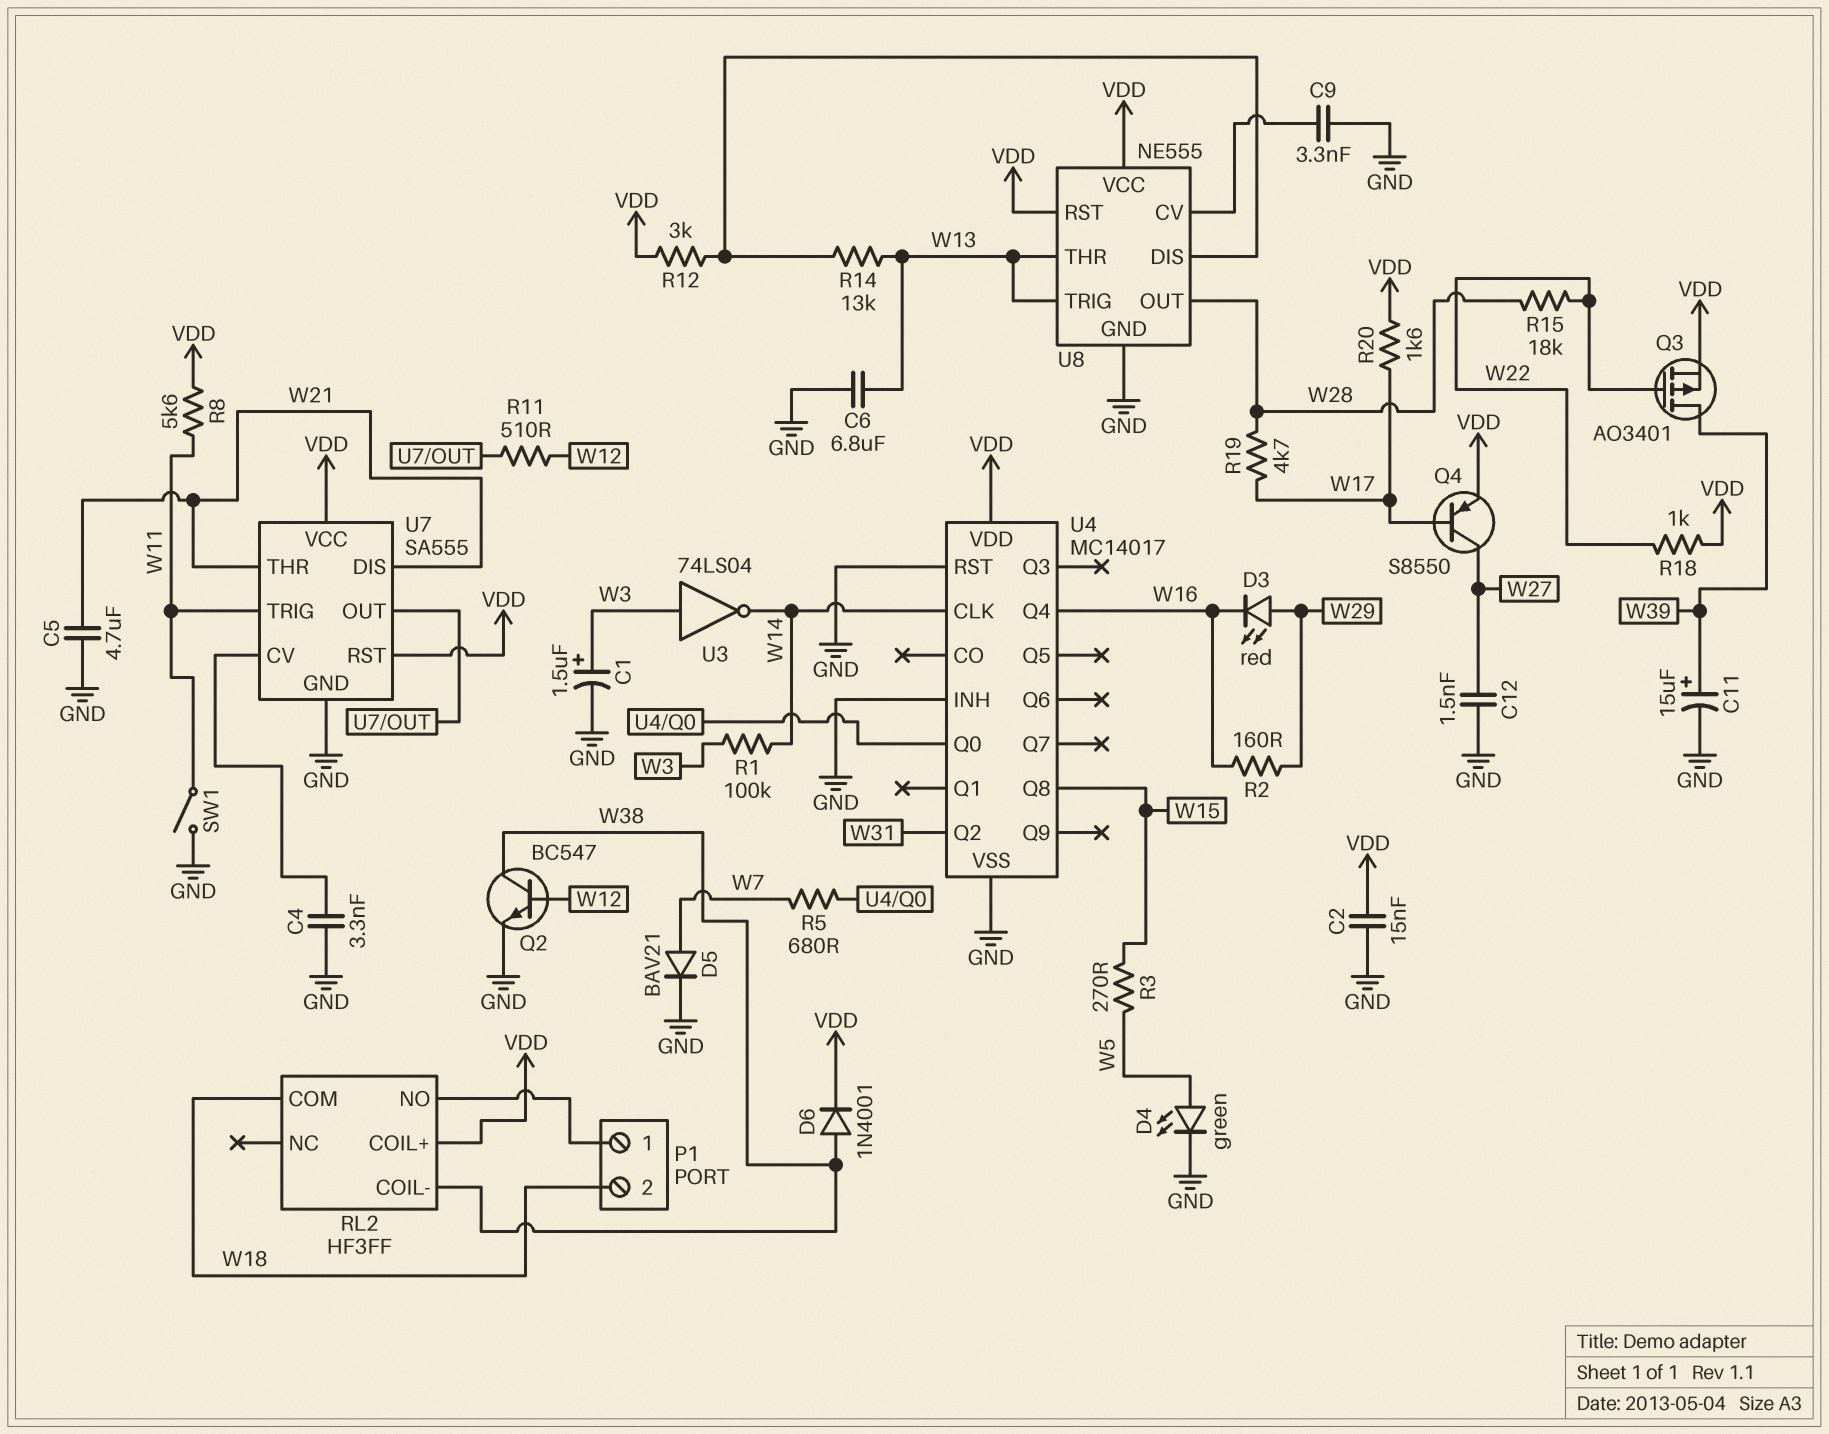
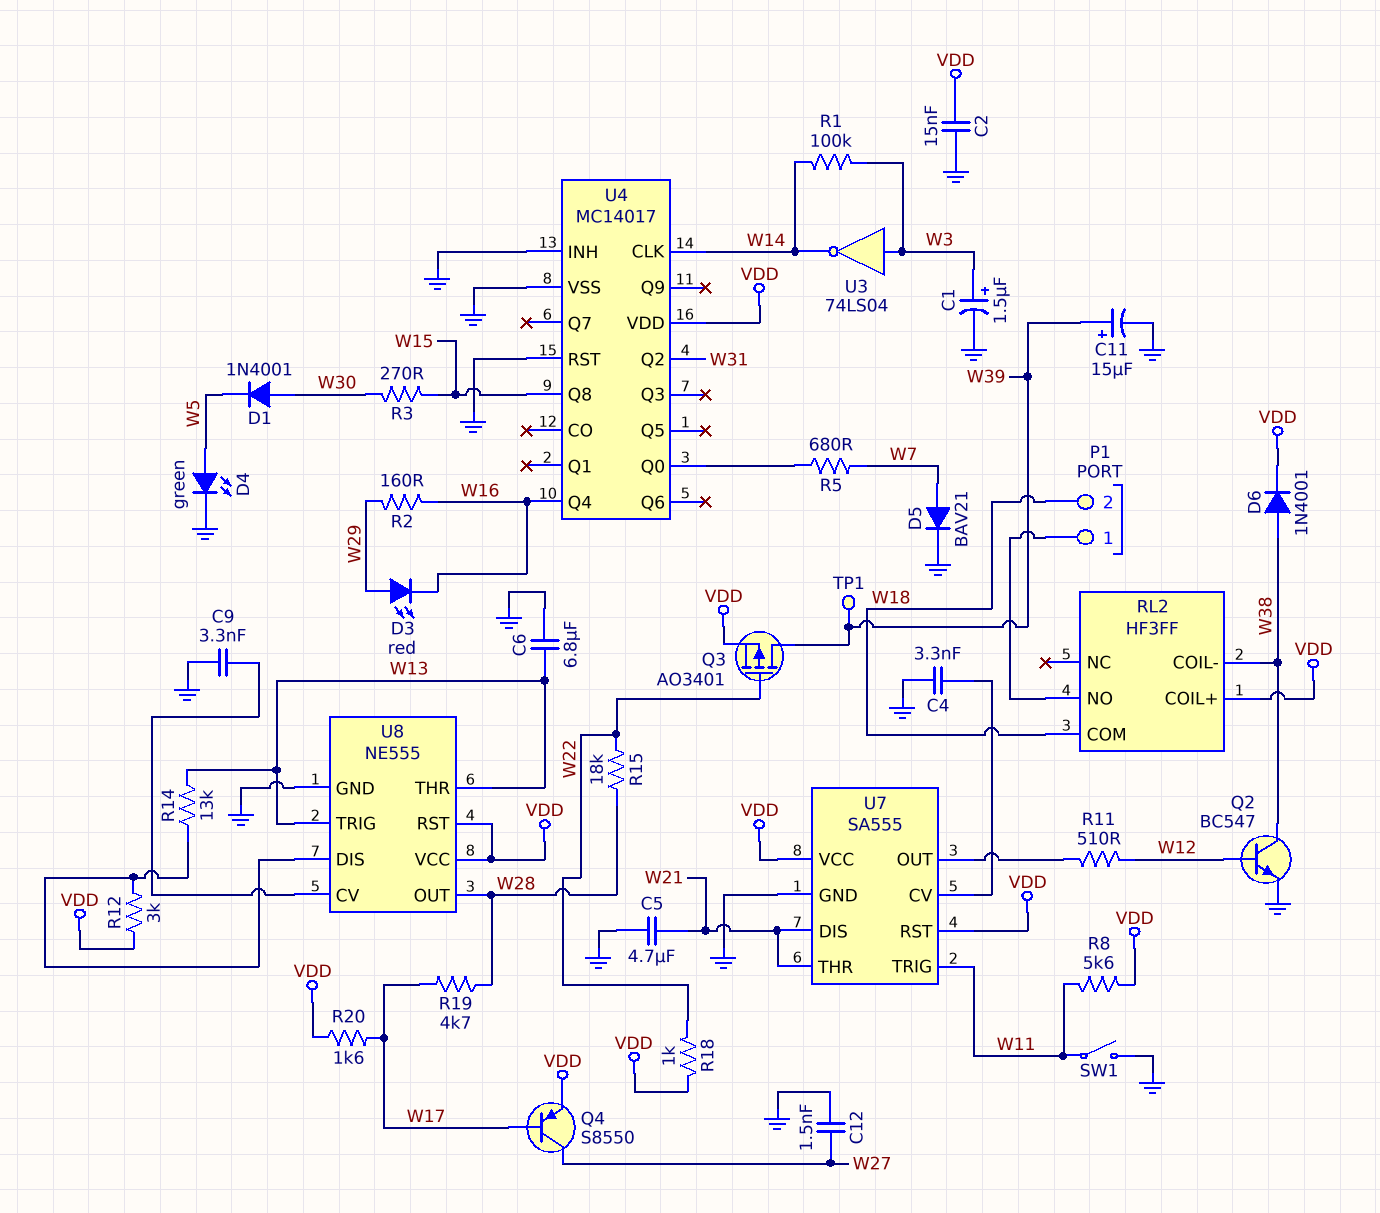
D1: none -> diode 1N4001 (A W30, K W5)
R3: 270 (W5, W15) -> 270 (W15, W30)
TP1: none -> test point (W39)

